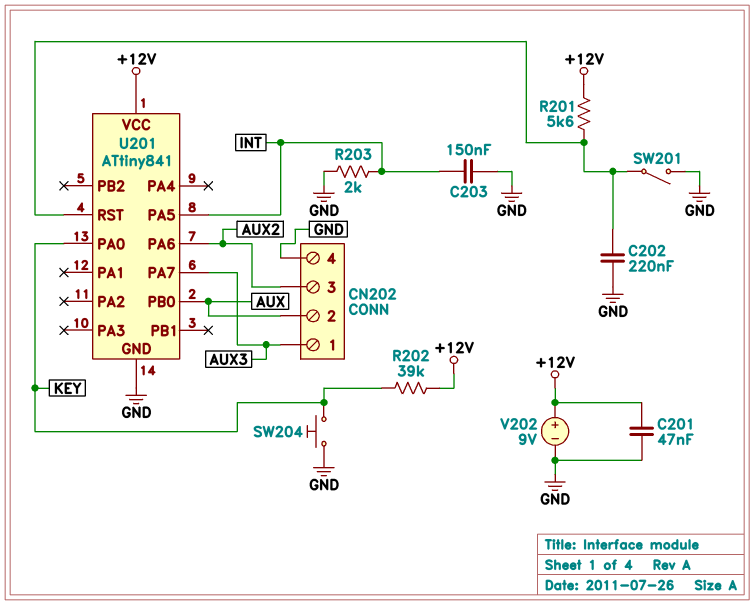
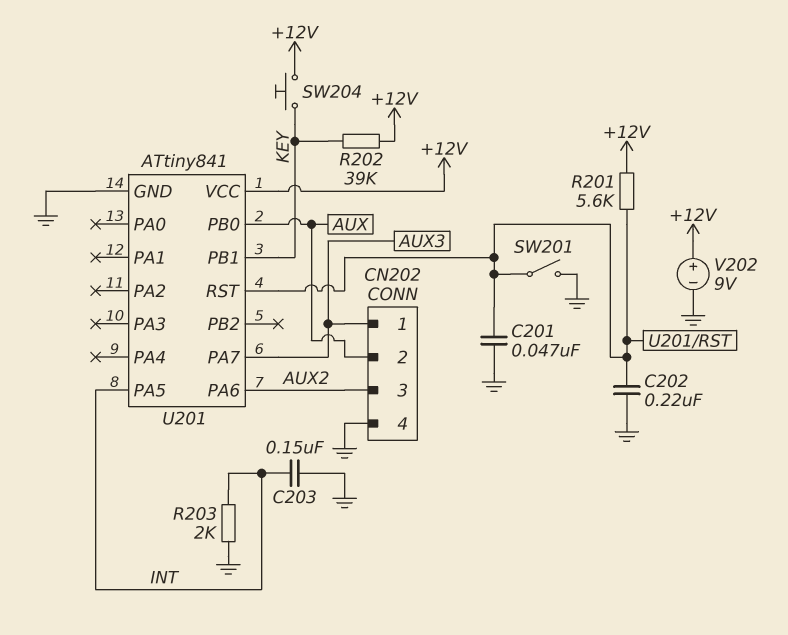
C201: 47nF (+12V, GND) -> 47nF (GND, U201/RST)
SW204: button (GND, KEY) -> button (+12V, KEY)
U201 pin PA0: KEY -> none
U201 pin PB1: none -> KEY

